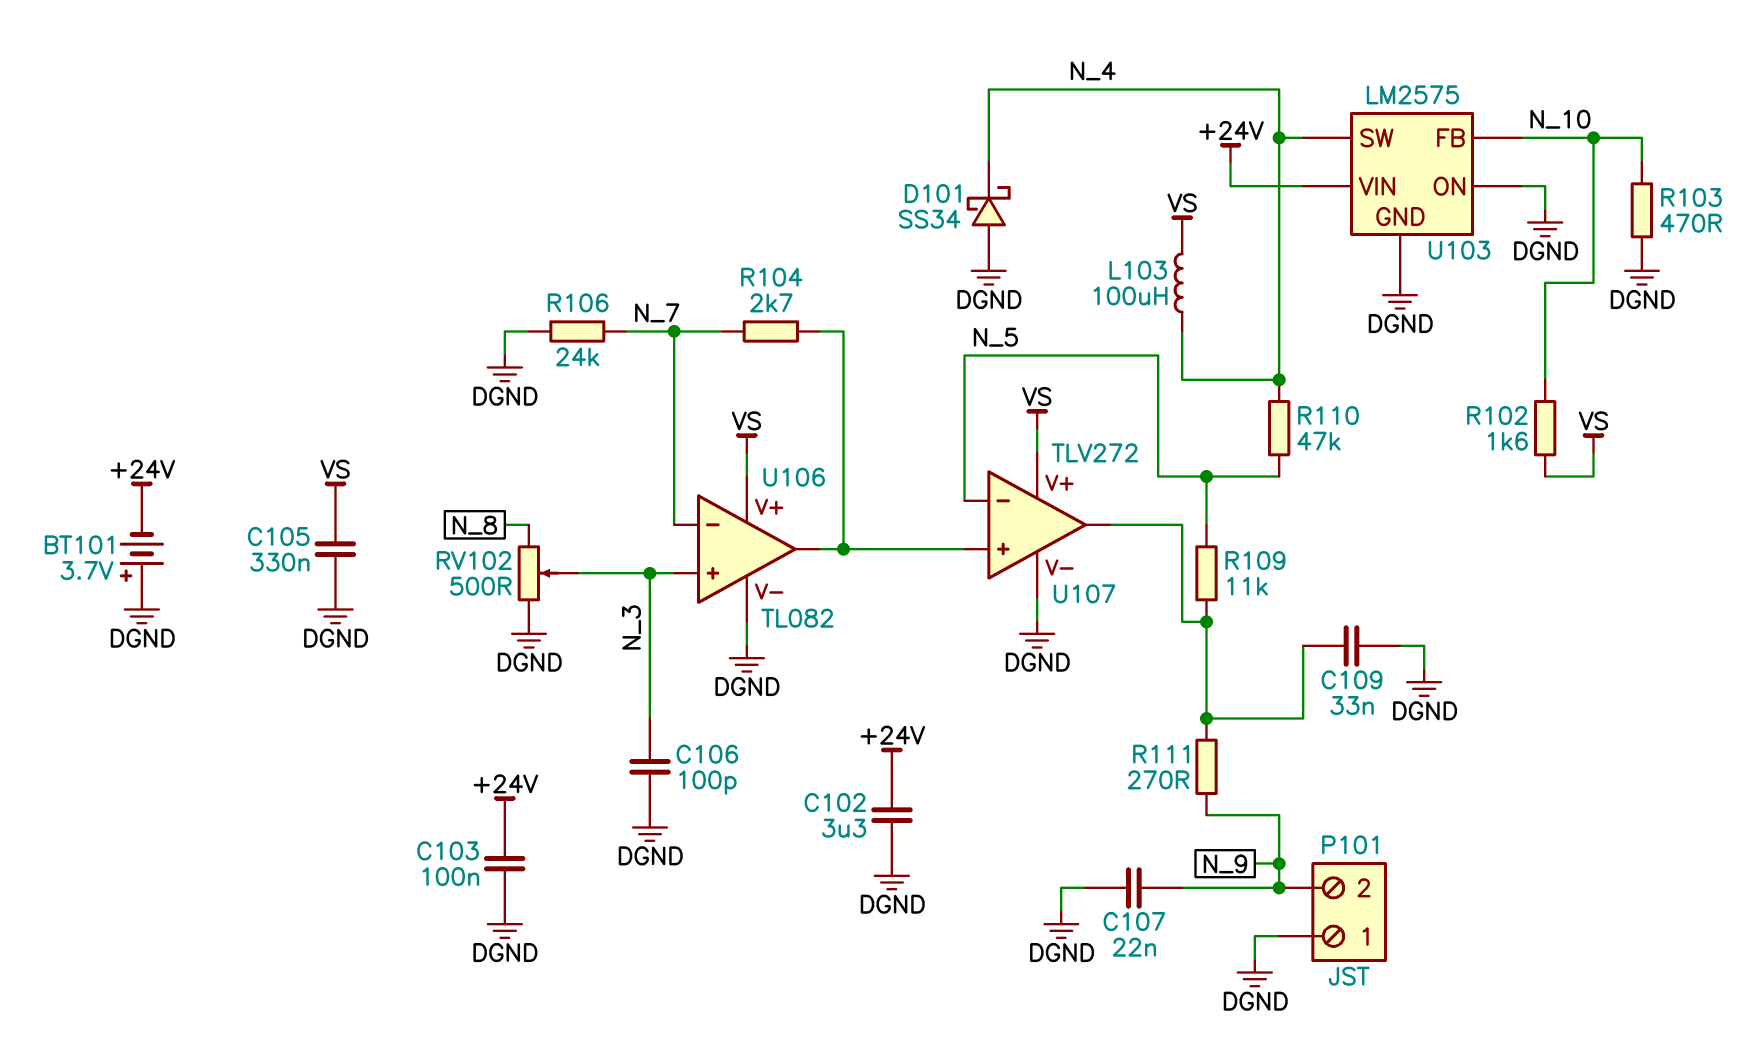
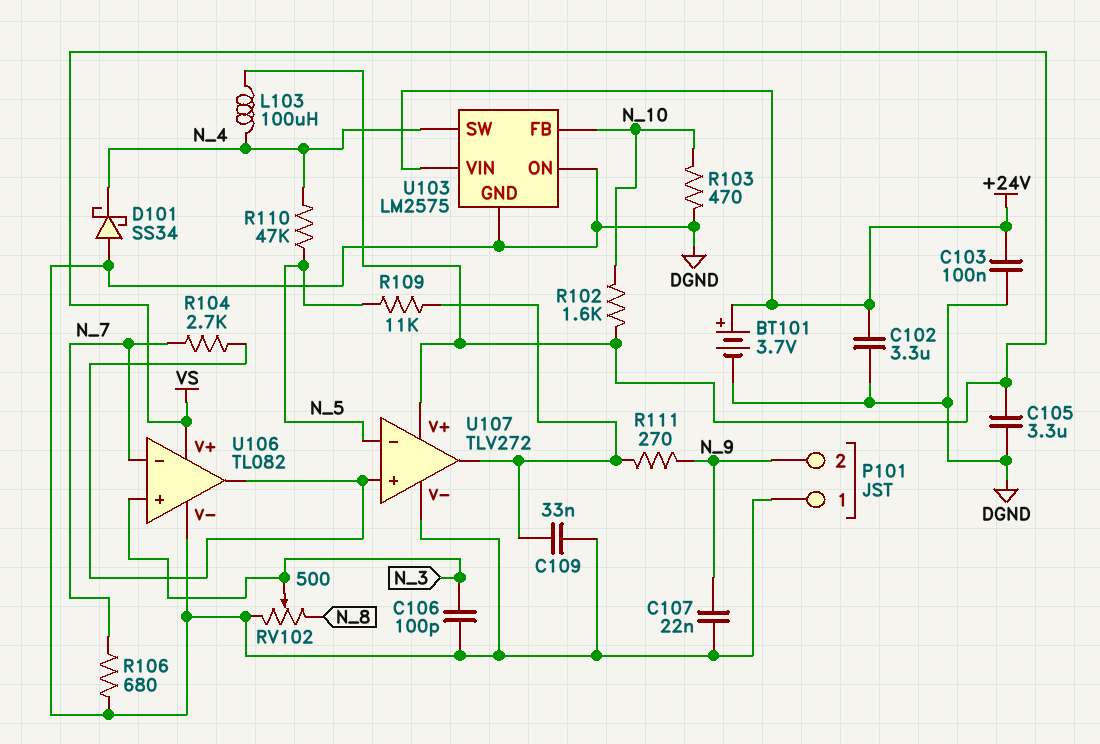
BT101: 3.7V (plus DGND, minus +24V) -> 3.7V (plus +24V, minus DGND)
C105: 330nF (DGND, VS) -> 3.3uF (DGND, VS)
R106: 24k (DGND, N_7) -> 680 (DGND, N_7)

